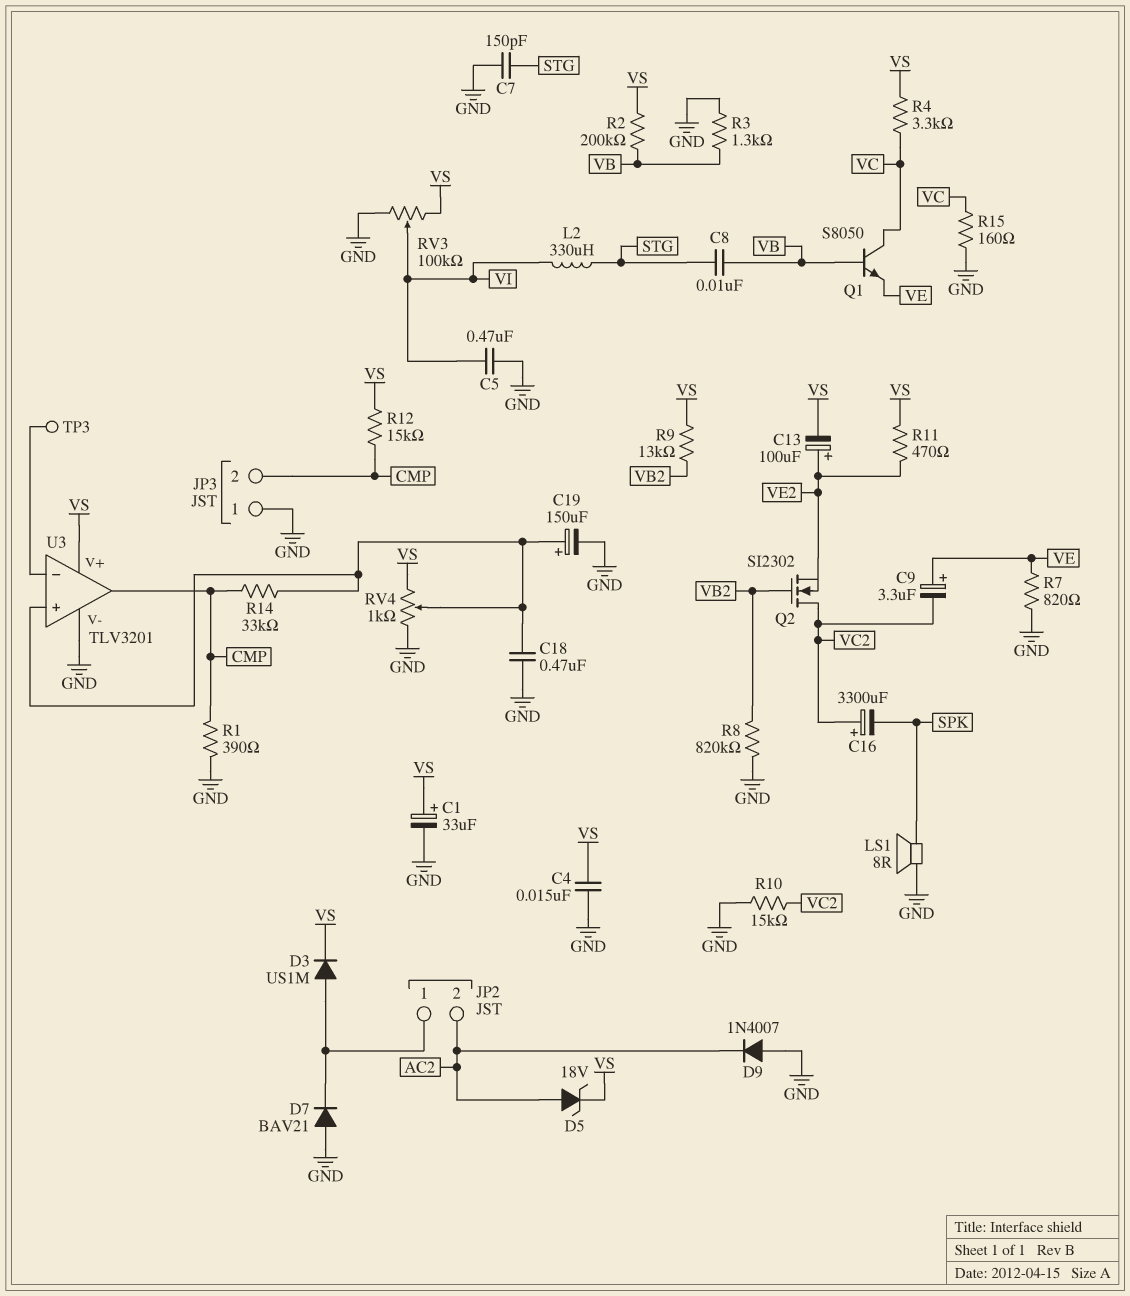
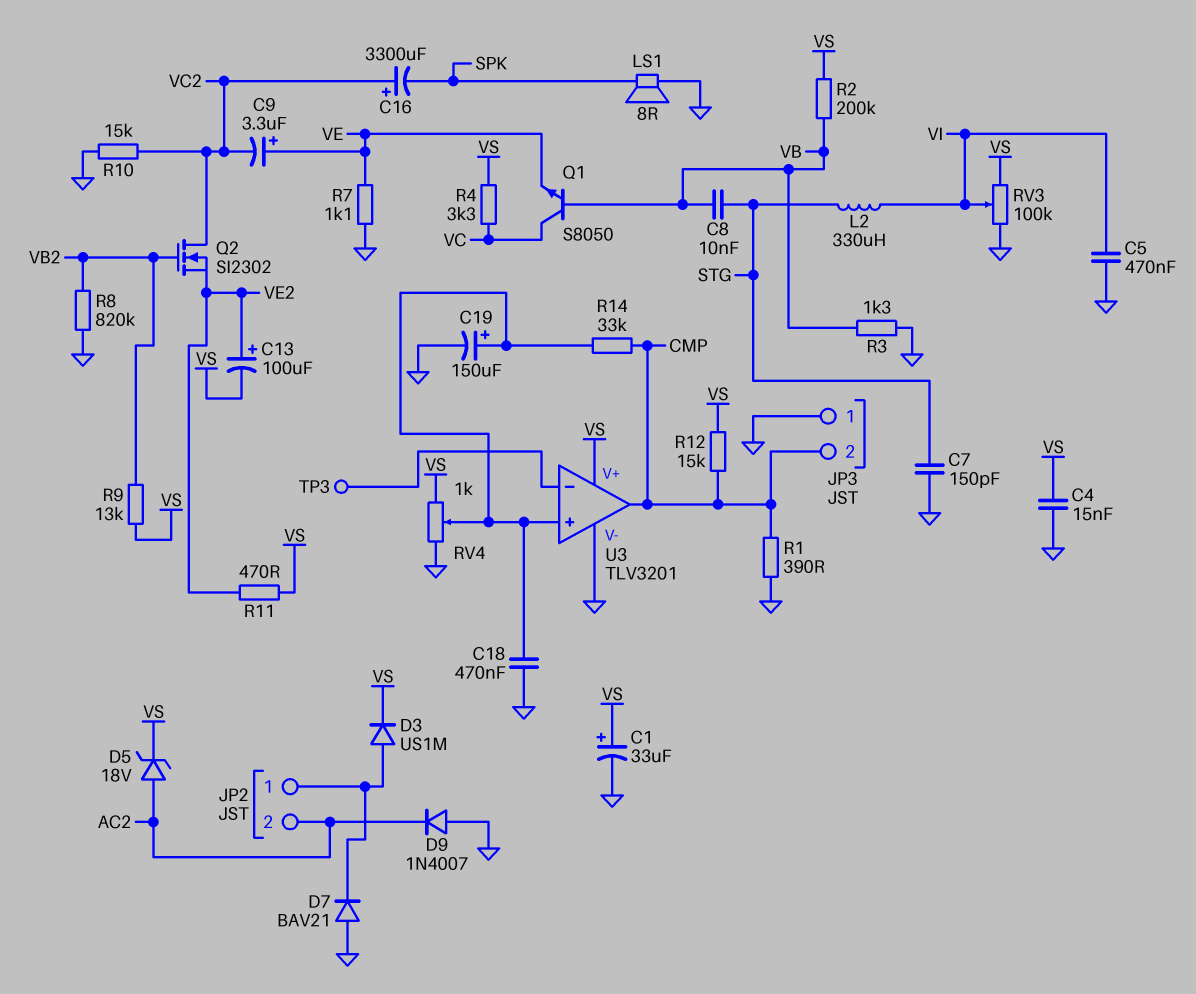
R7: 820 (GND, VE) -> 1.1k (GND, VE)
R15: 160 (GND, VC) -> none

